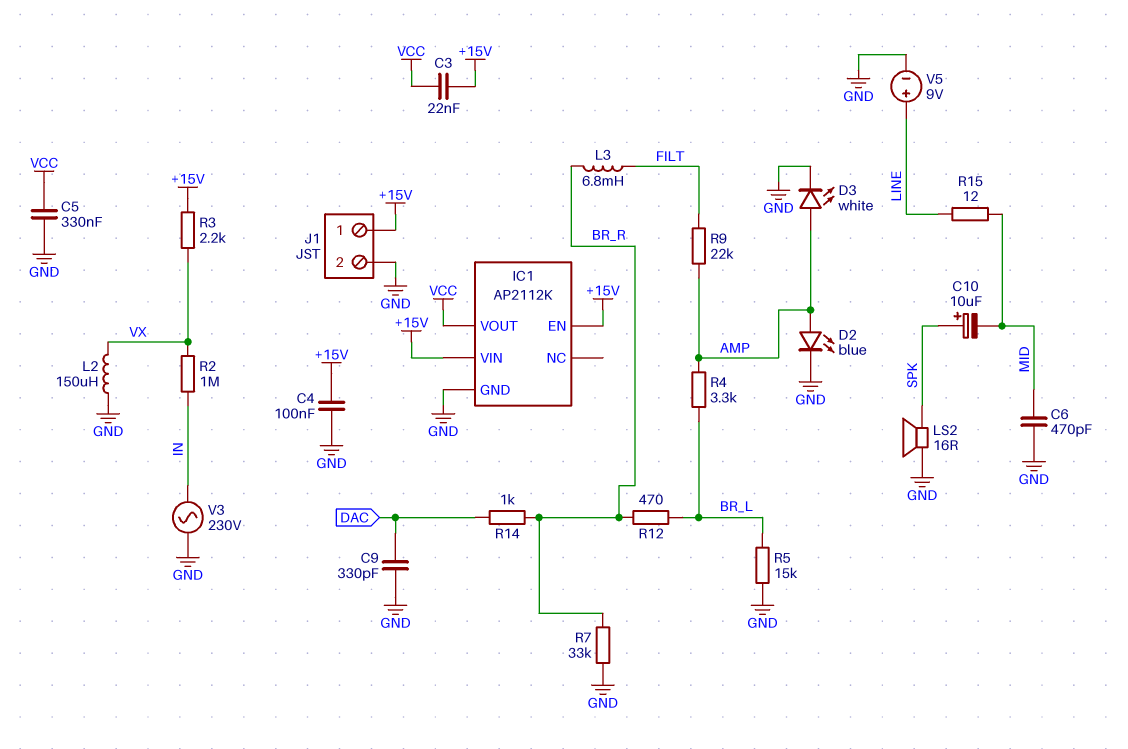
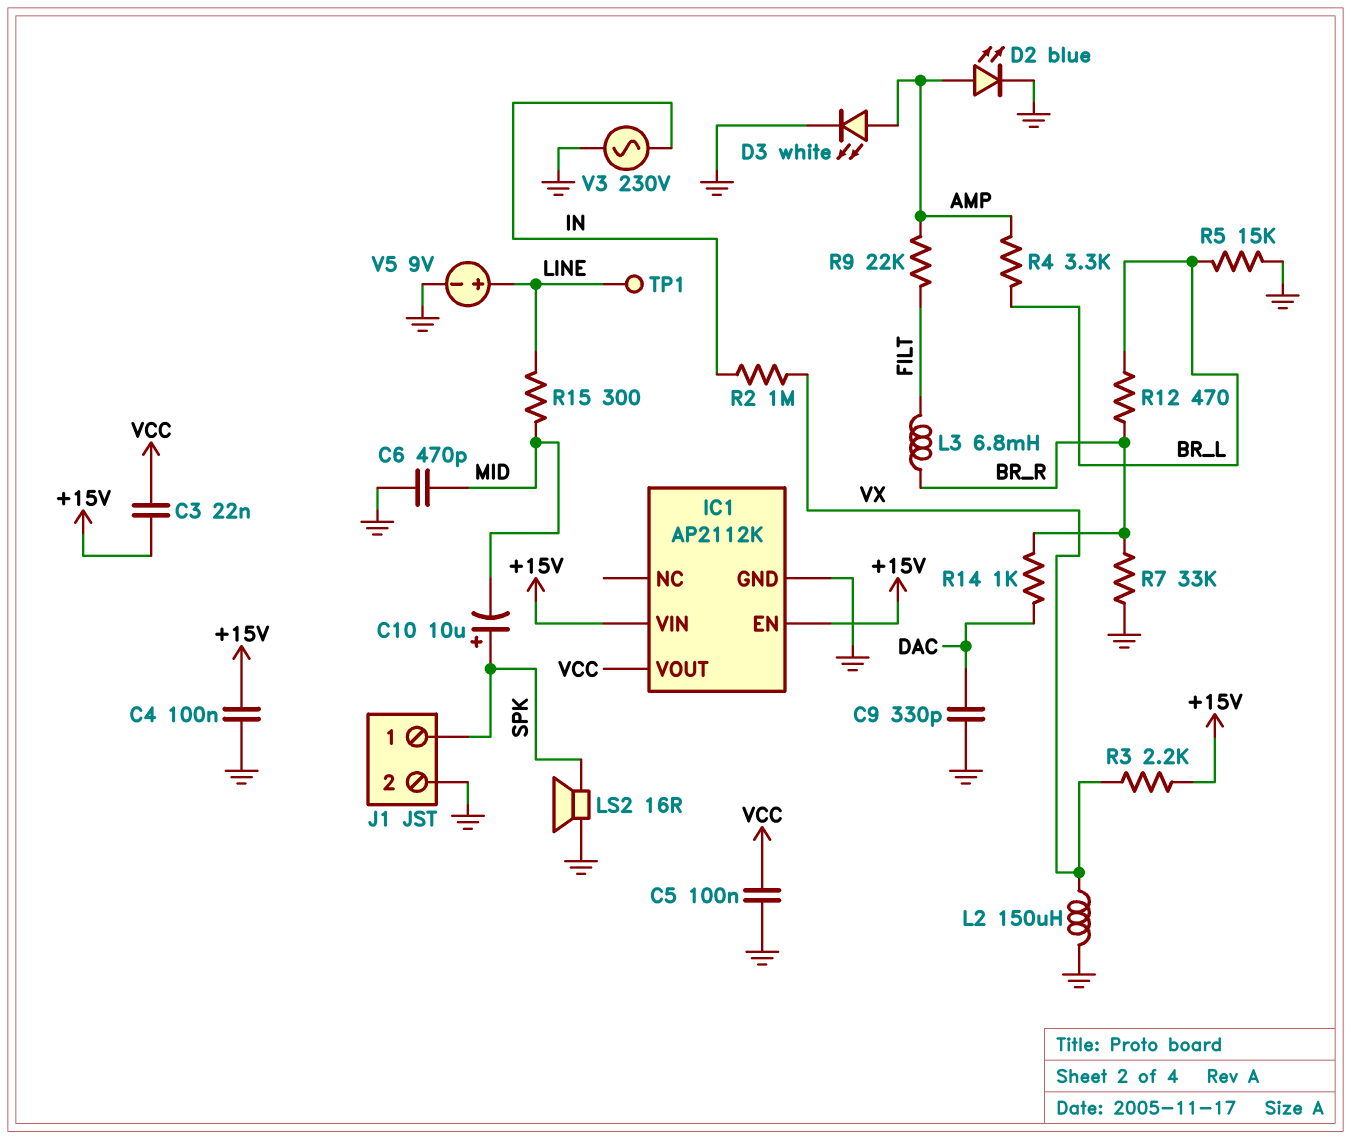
C5: 330nF (GND, VCC) -> 100nF (GND, VCC)
J1 pin 1: +15V -> SPK
R15: 12 (LINE, MID) -> 300 (LINE, MID)
TP1: none -> test point (LINE)

